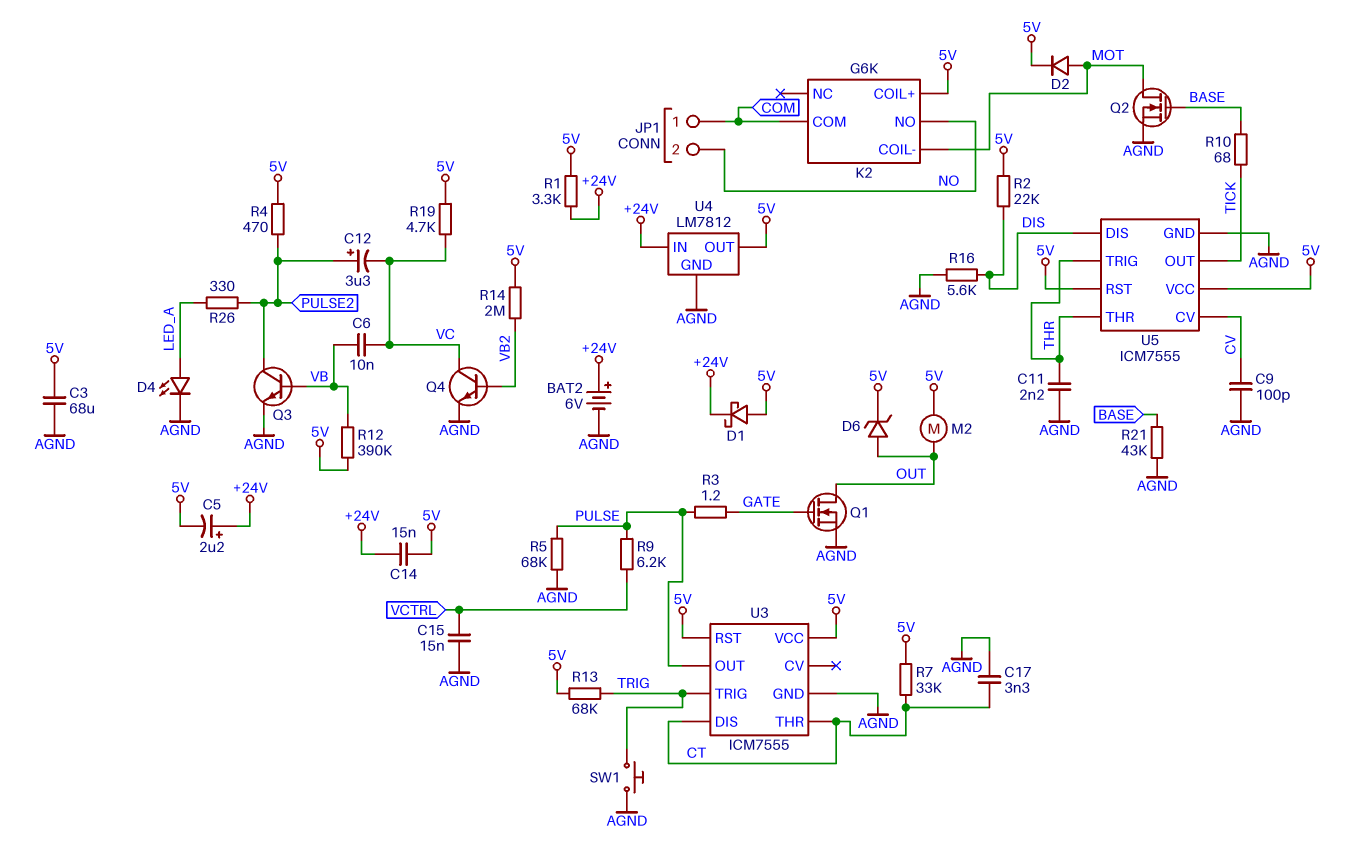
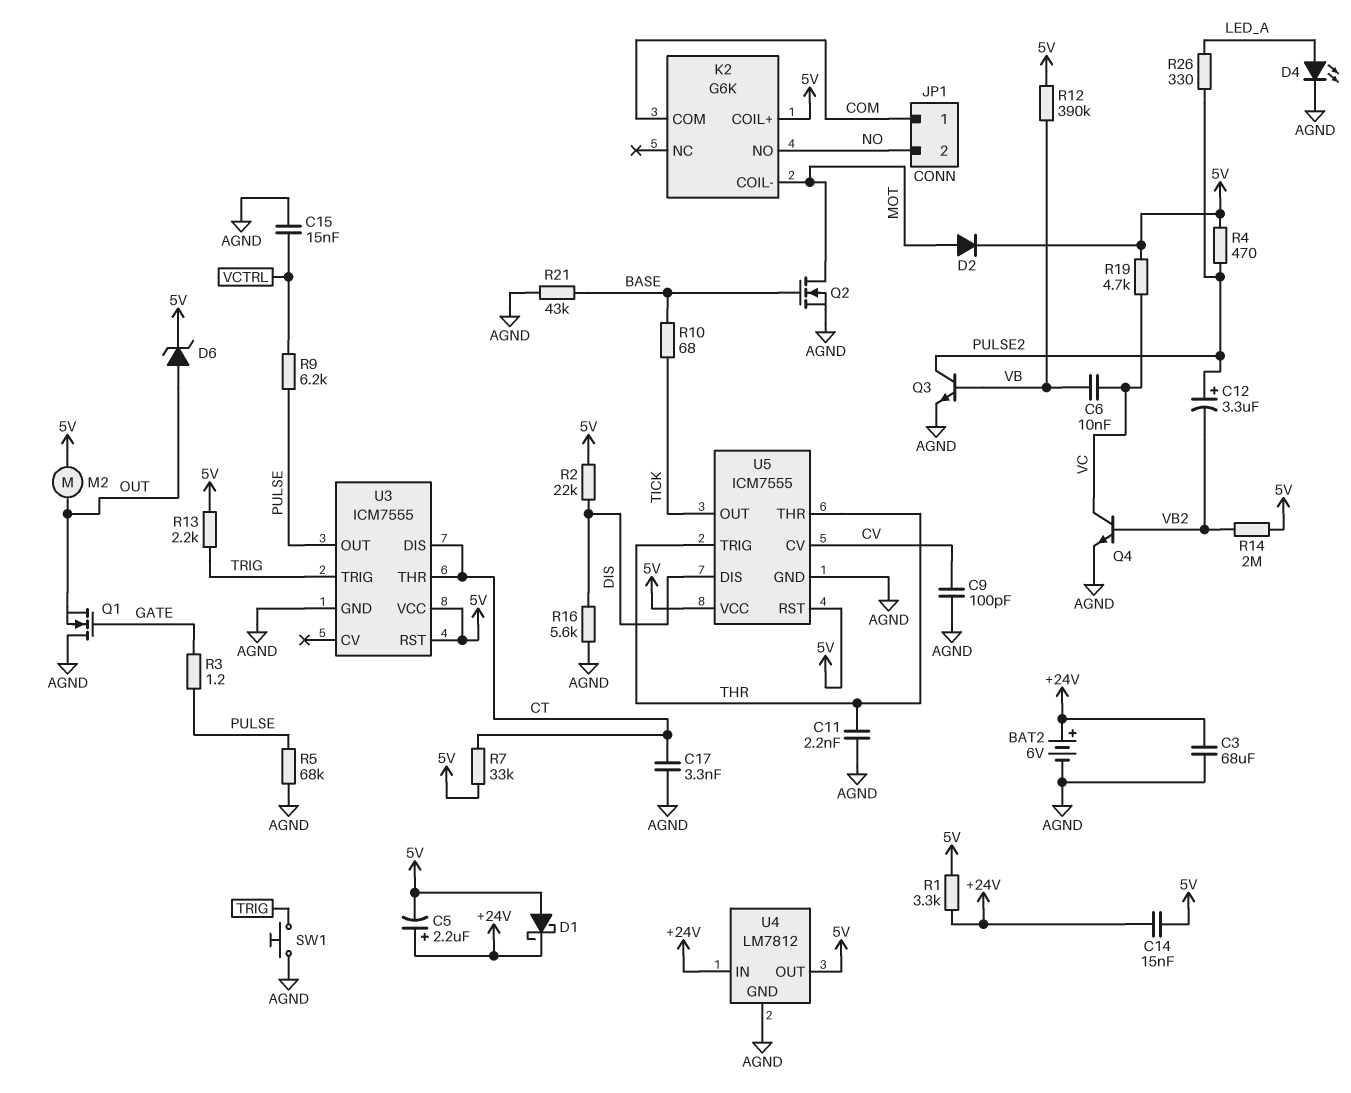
C3: 68uF (5V, AGND) -> 68uF (+24V, AGND)
C12: 3.3uF (plus PULSE2, minus VC) -> 3.3uF (plus PULSE2, minus VB2)
Q1: NMOS (G GATE, D OUT, S AGND) -> NMOS (G GATE, D AGND, S OUT)
R13: 68k (5V, TRIG) -> 2.2k (5V, TRIG)

